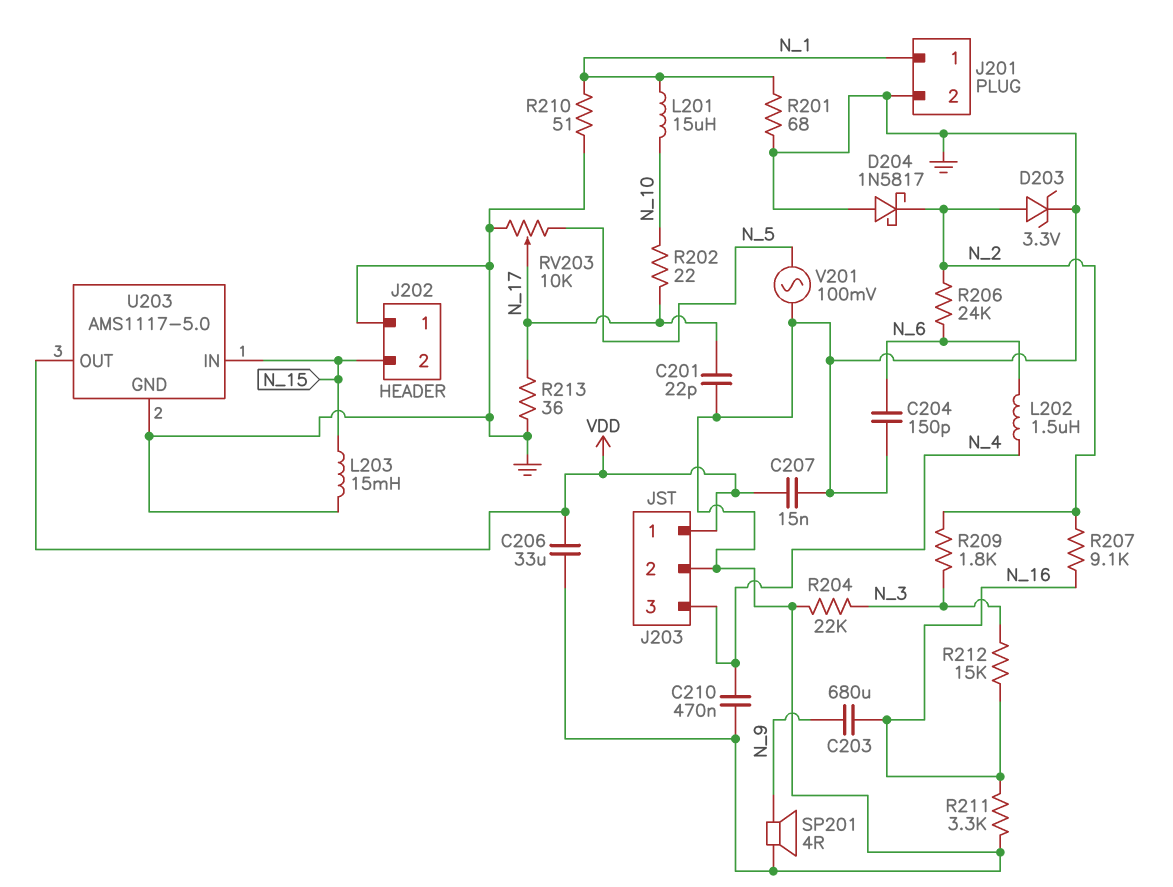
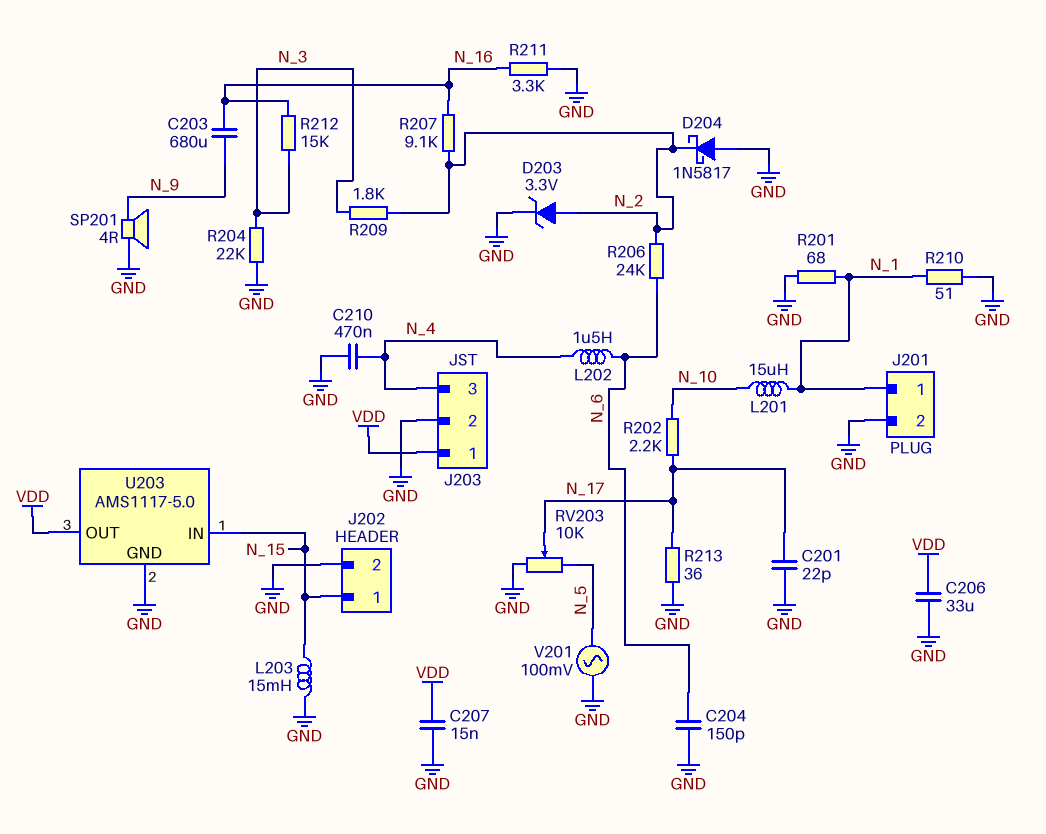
J202 pin 1: GND -> N_15
J202 pin 2: N_15 -> GND
R202: 22 (N_10, N_17) -> 2.2k (N_10, N_17)

